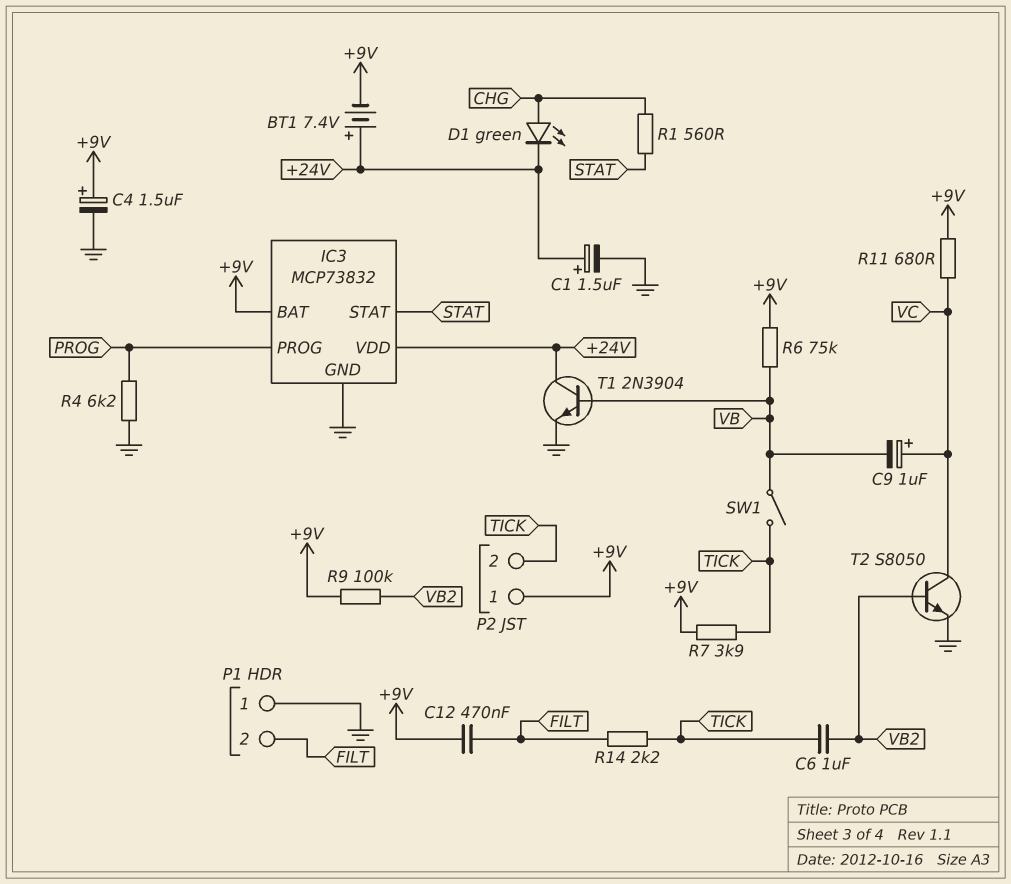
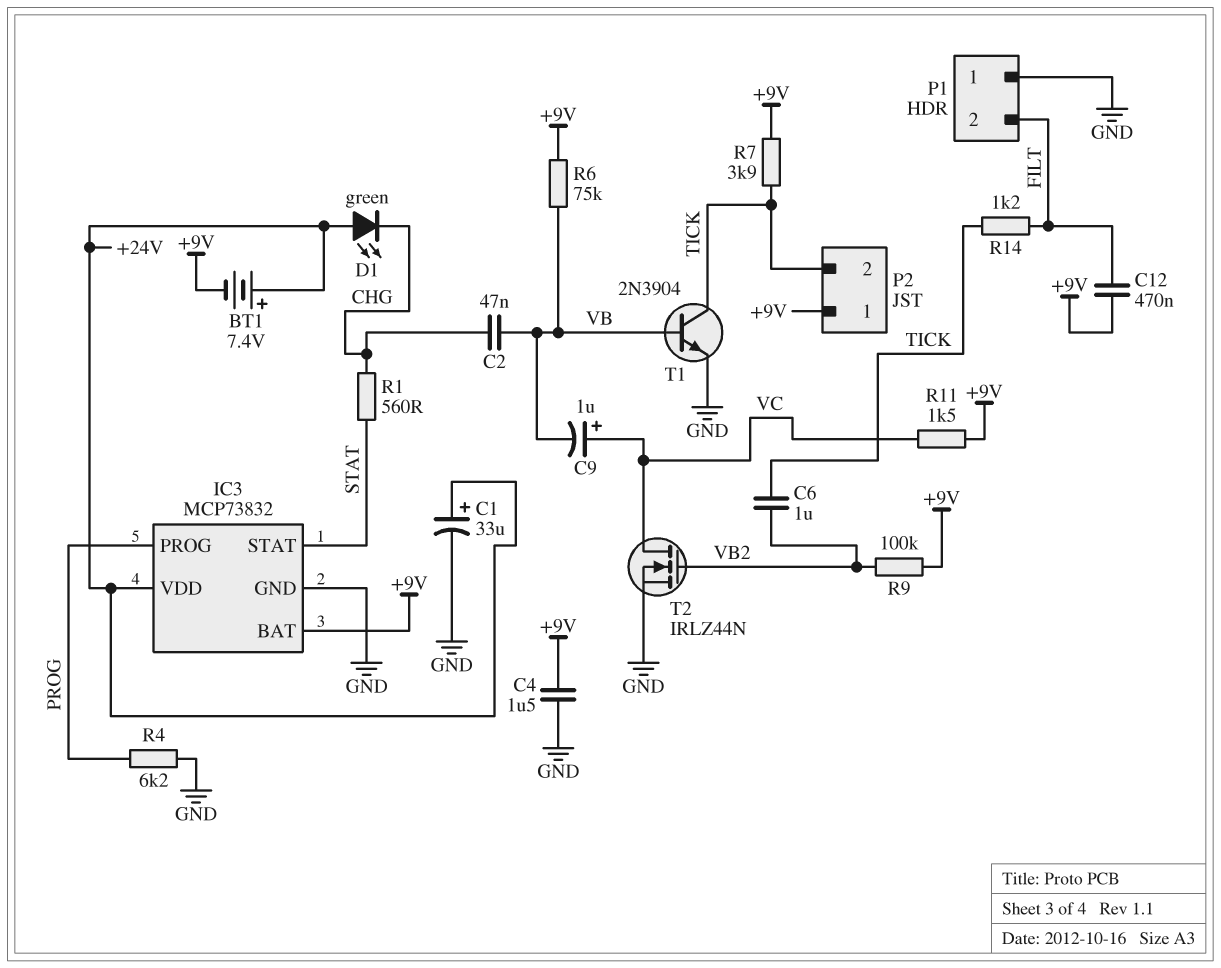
C1: 1.5uF (plus +24V, minus GND) -> 33uF (plus +24V, minus GND)
C2: none -> 47nF (CHG, VB)
C4: 1.5uF (plus +9V, minus GND) -> 1.5uF (+9V, GND)
D1: LED green (A CHG, K +24V) -> LED green (A +24V, K CHG)
R11: 680 (+9V, VC) -> 1.5k (+9V, VC)
R14: 2.2k (FILT, TICK) -> 1.2k (FILT, TICK)
SW1: switch (TICK, VB) -> none
T1: NPN 2N3904 (B VB, C +24V, E GND) -> NPN 2N3904 (B VB, C TICK, E GND)
T2: NPN S8050 (B VB2, C VC, E GND) -> NMOS IRLZ44N (G VB2, D VC, S GND)

